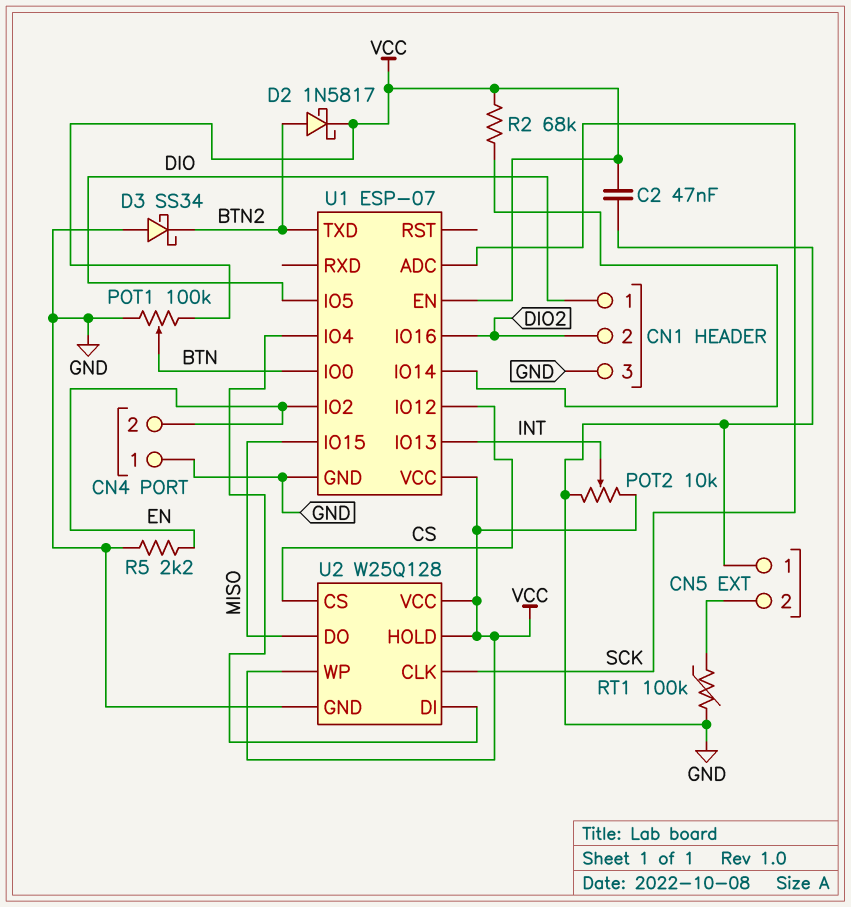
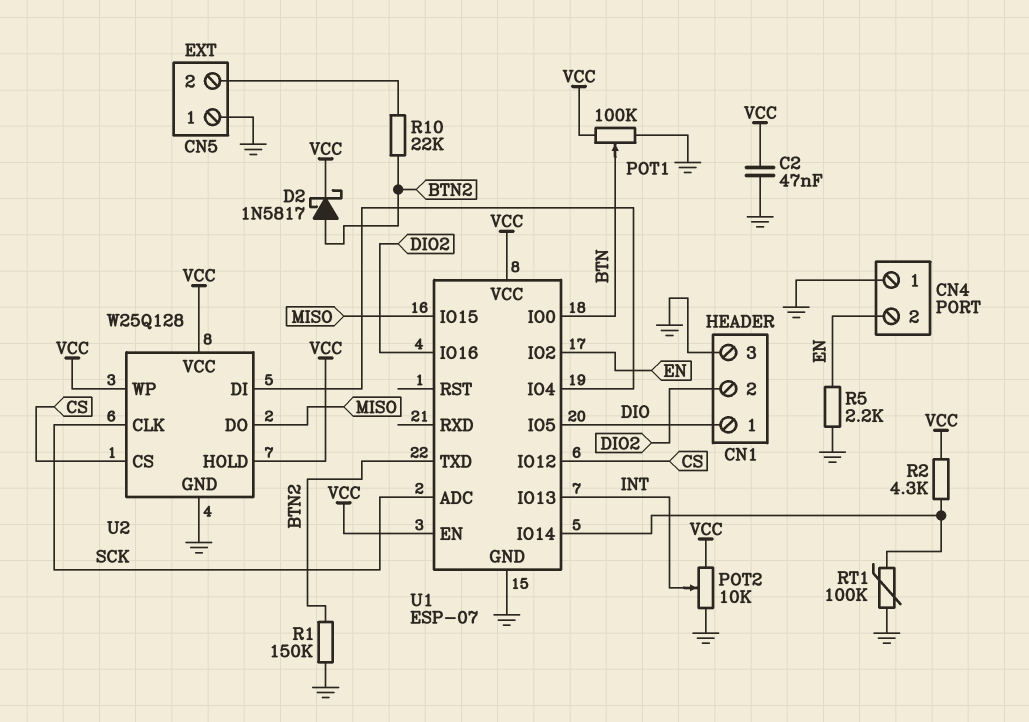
D3: schottky SS34 (A GND, K BTN2) -> none
R1: none -> 150k (BTN2, GND)
R2: 68k (U1/IO14, VCC) -> 4.3k (U1/IO14, VCC)
R10: none -> 22k (BTN2, CN5/2)
RT1: 100k (CN5/2, GND) -> 100k (GND, U1/IO14)

